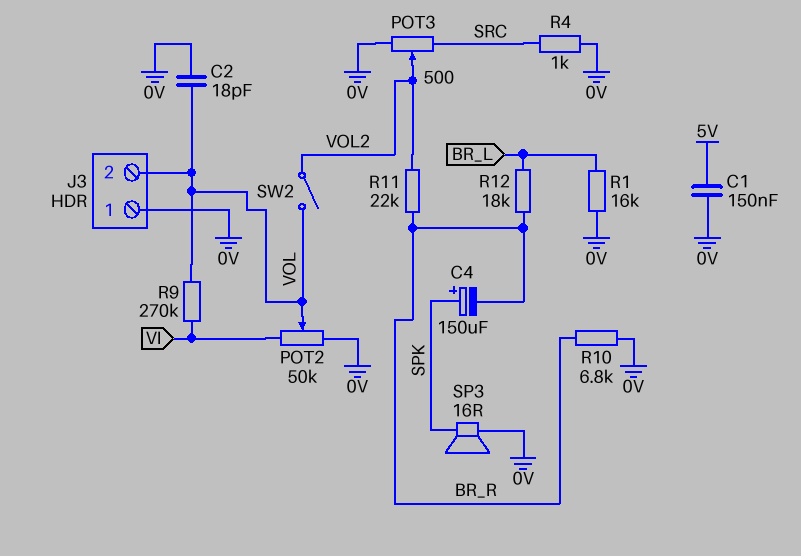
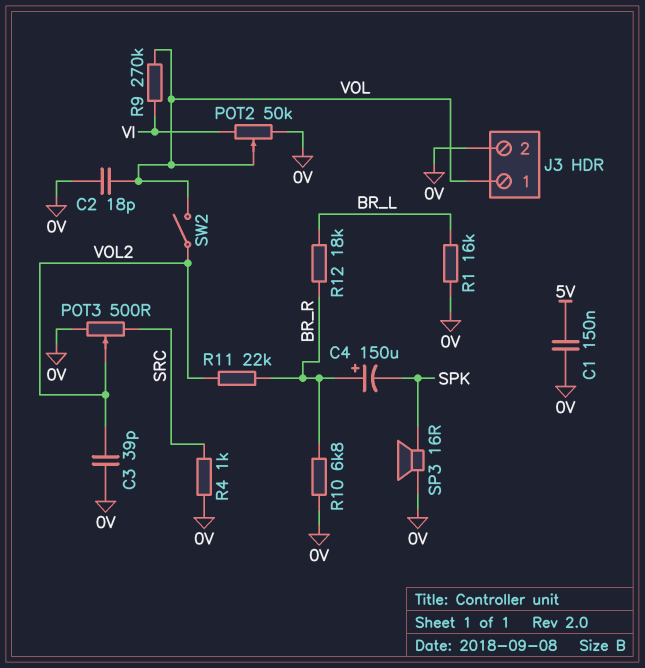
C3: none -> 39pF (0V, VOL2)
C4: 150uF (plus SPK, minus BR_R) -> 150uF (plus BR_R, minus SPK)
J3 pin 1: 0V -> VOL
J3 pin 2: VOL -> 0V

